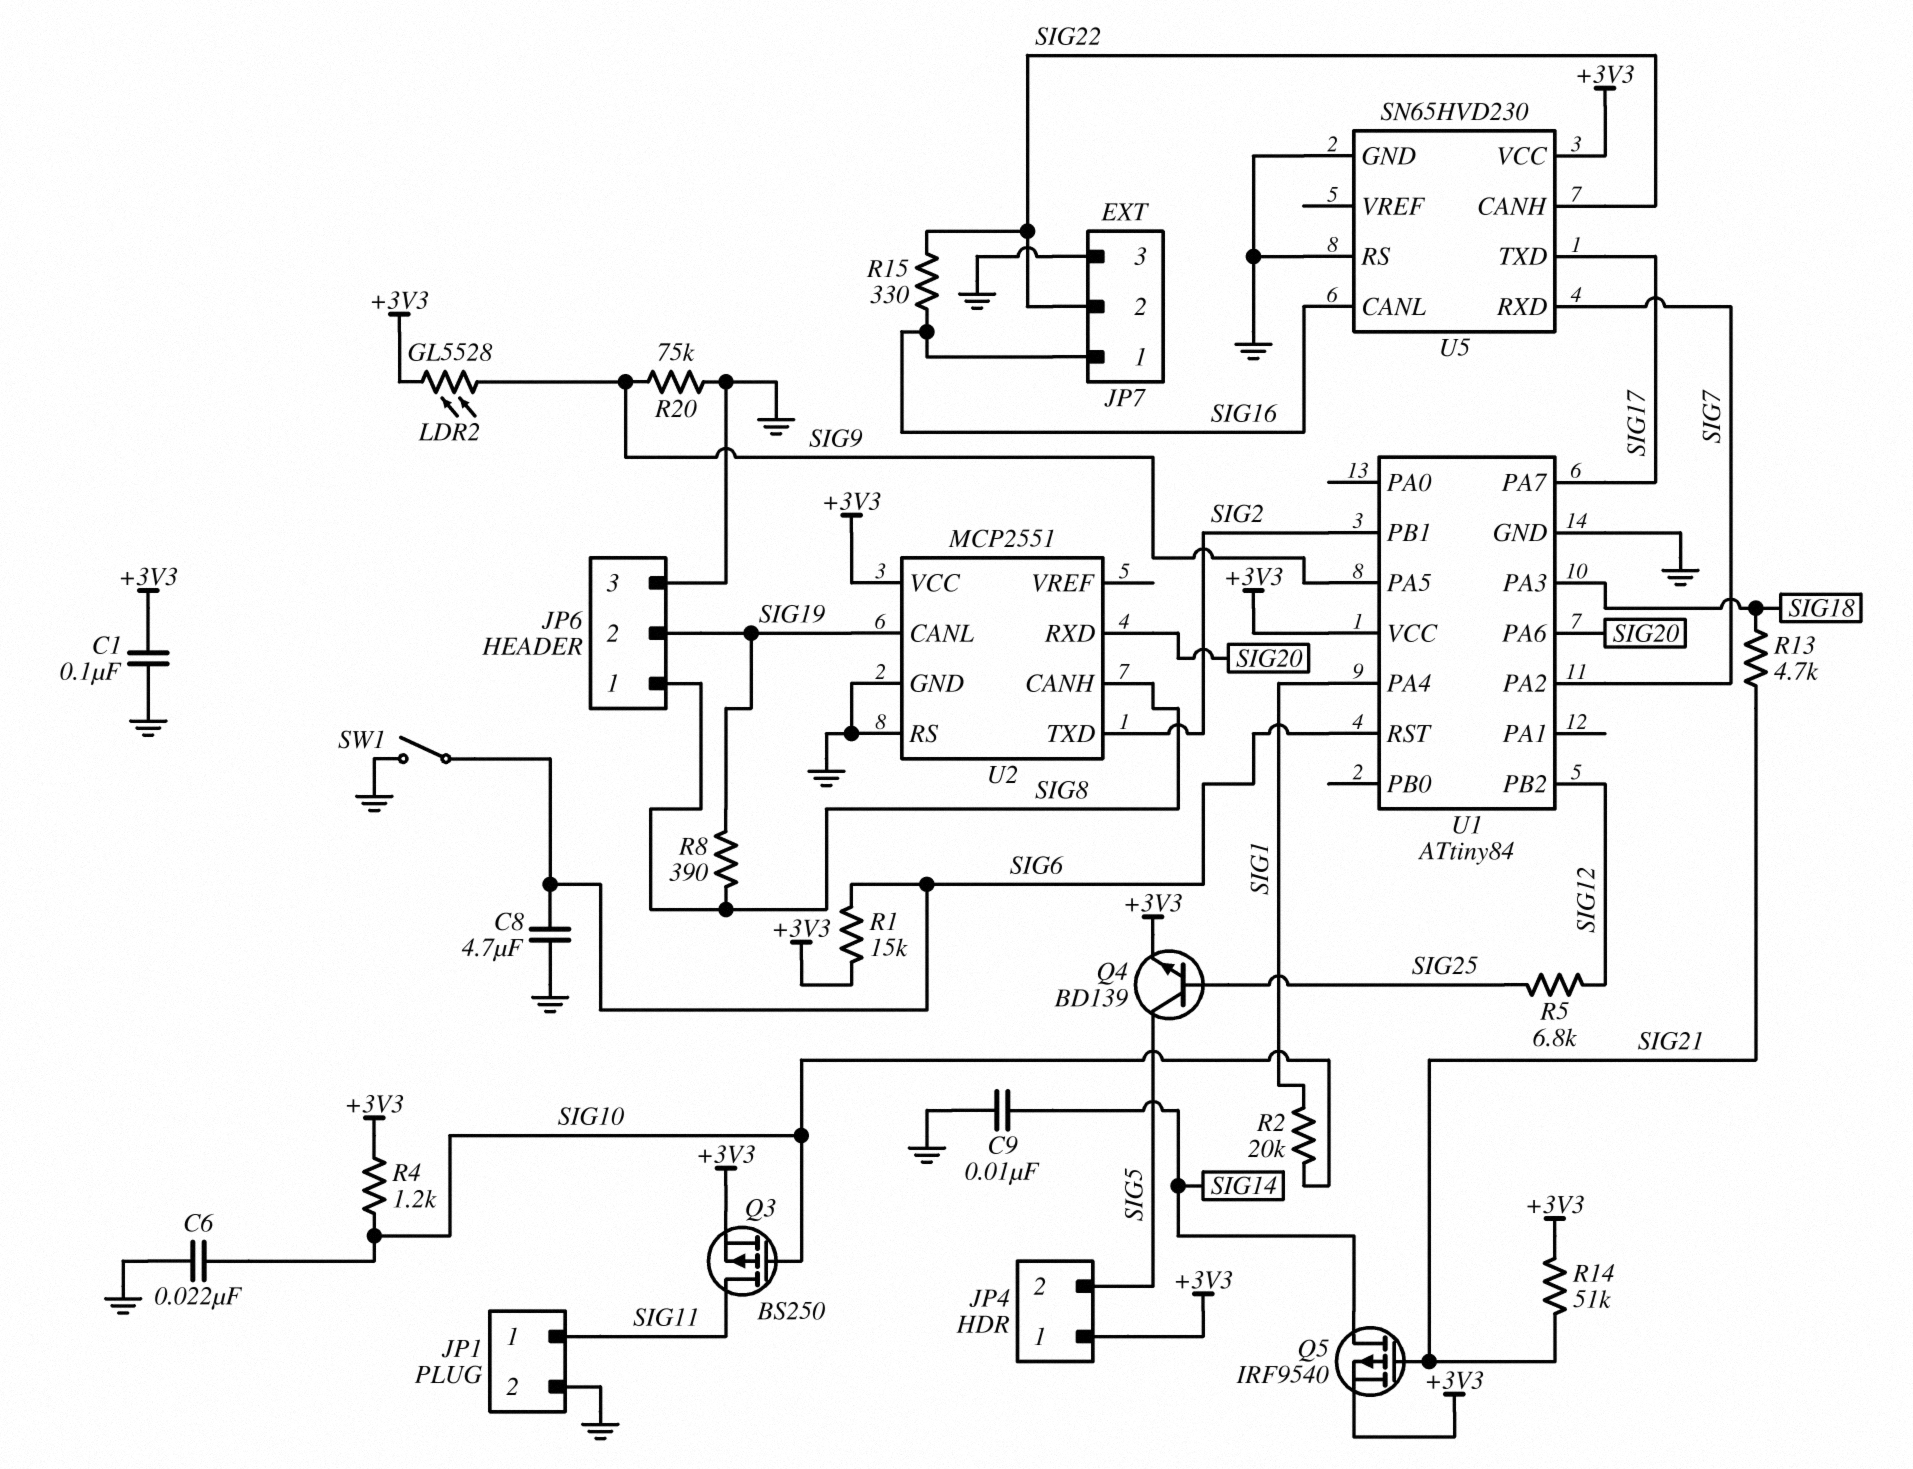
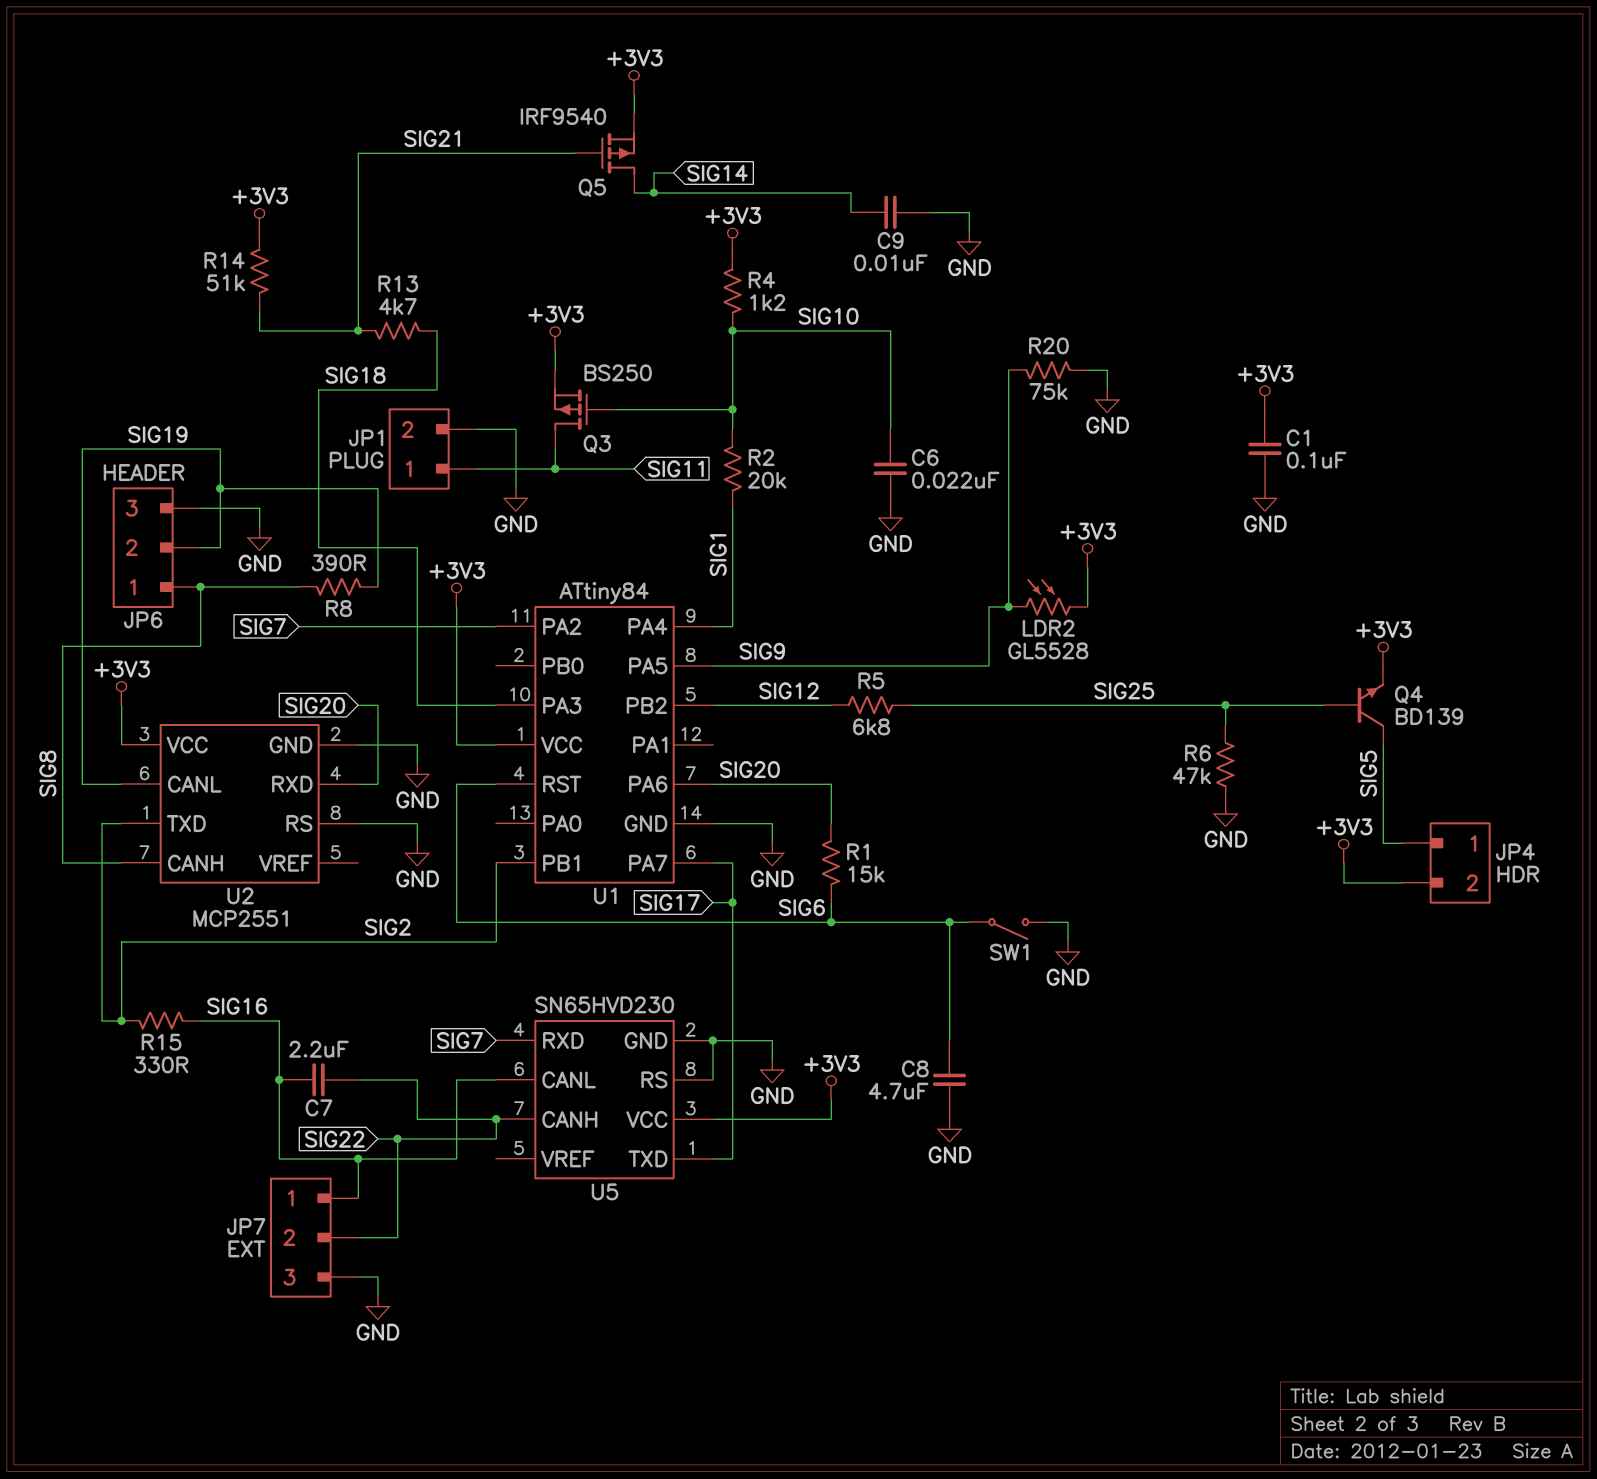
C7: none -> 2.2uF (SIG16, SIG22)
JP4 pin 1: +3V3 -> SIG5
JP4 pin 2: SIG5 -> +3V3
R1: 15k (+3V3, SIG6) -> 15k (SIG6, SIG20)
R6: none -> 47k (GND, SIG25)
R15: 330 (SIG16, SIG22) -> 330 (SIG2, SIG16)

